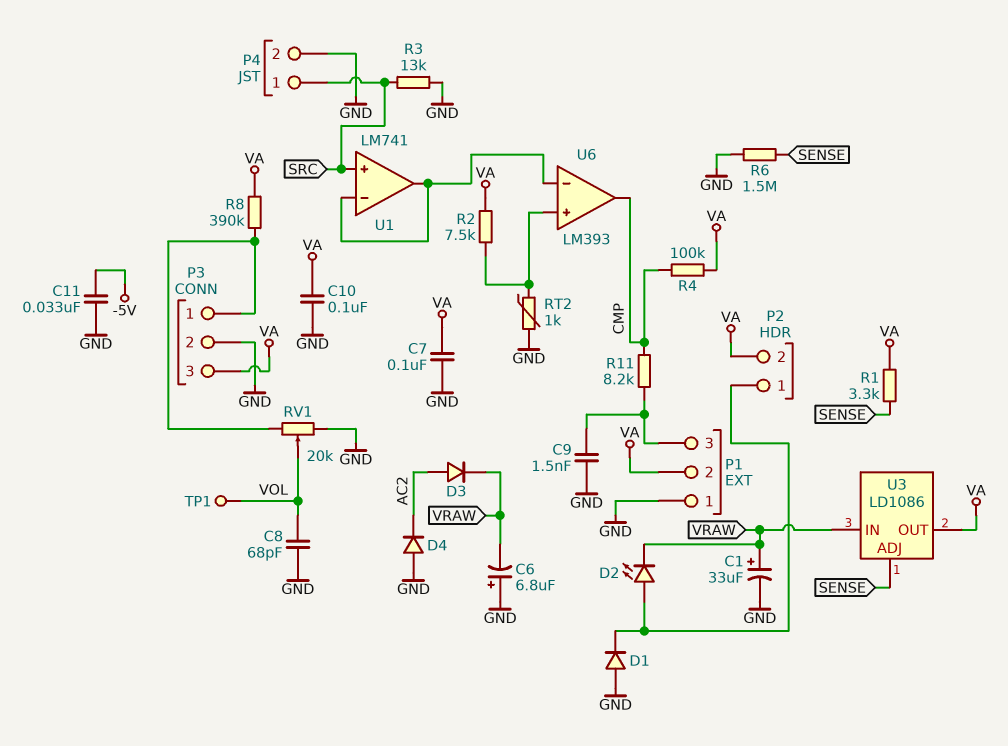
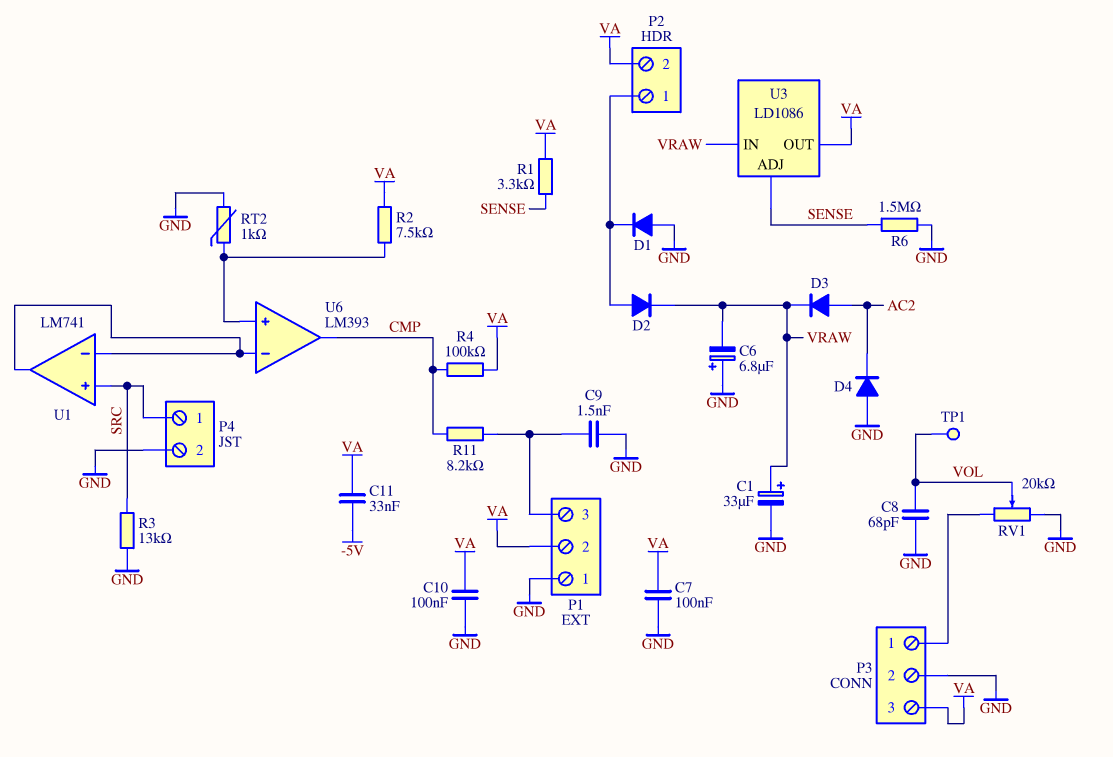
C11: 33nF (-5V, GND) -> 33nF (-5V, VA)
D2: LED (A P2/1, K VRAW) -> diode (A P2/1, K VRAW)
R8: 390k (P3/1, VA) -> none

